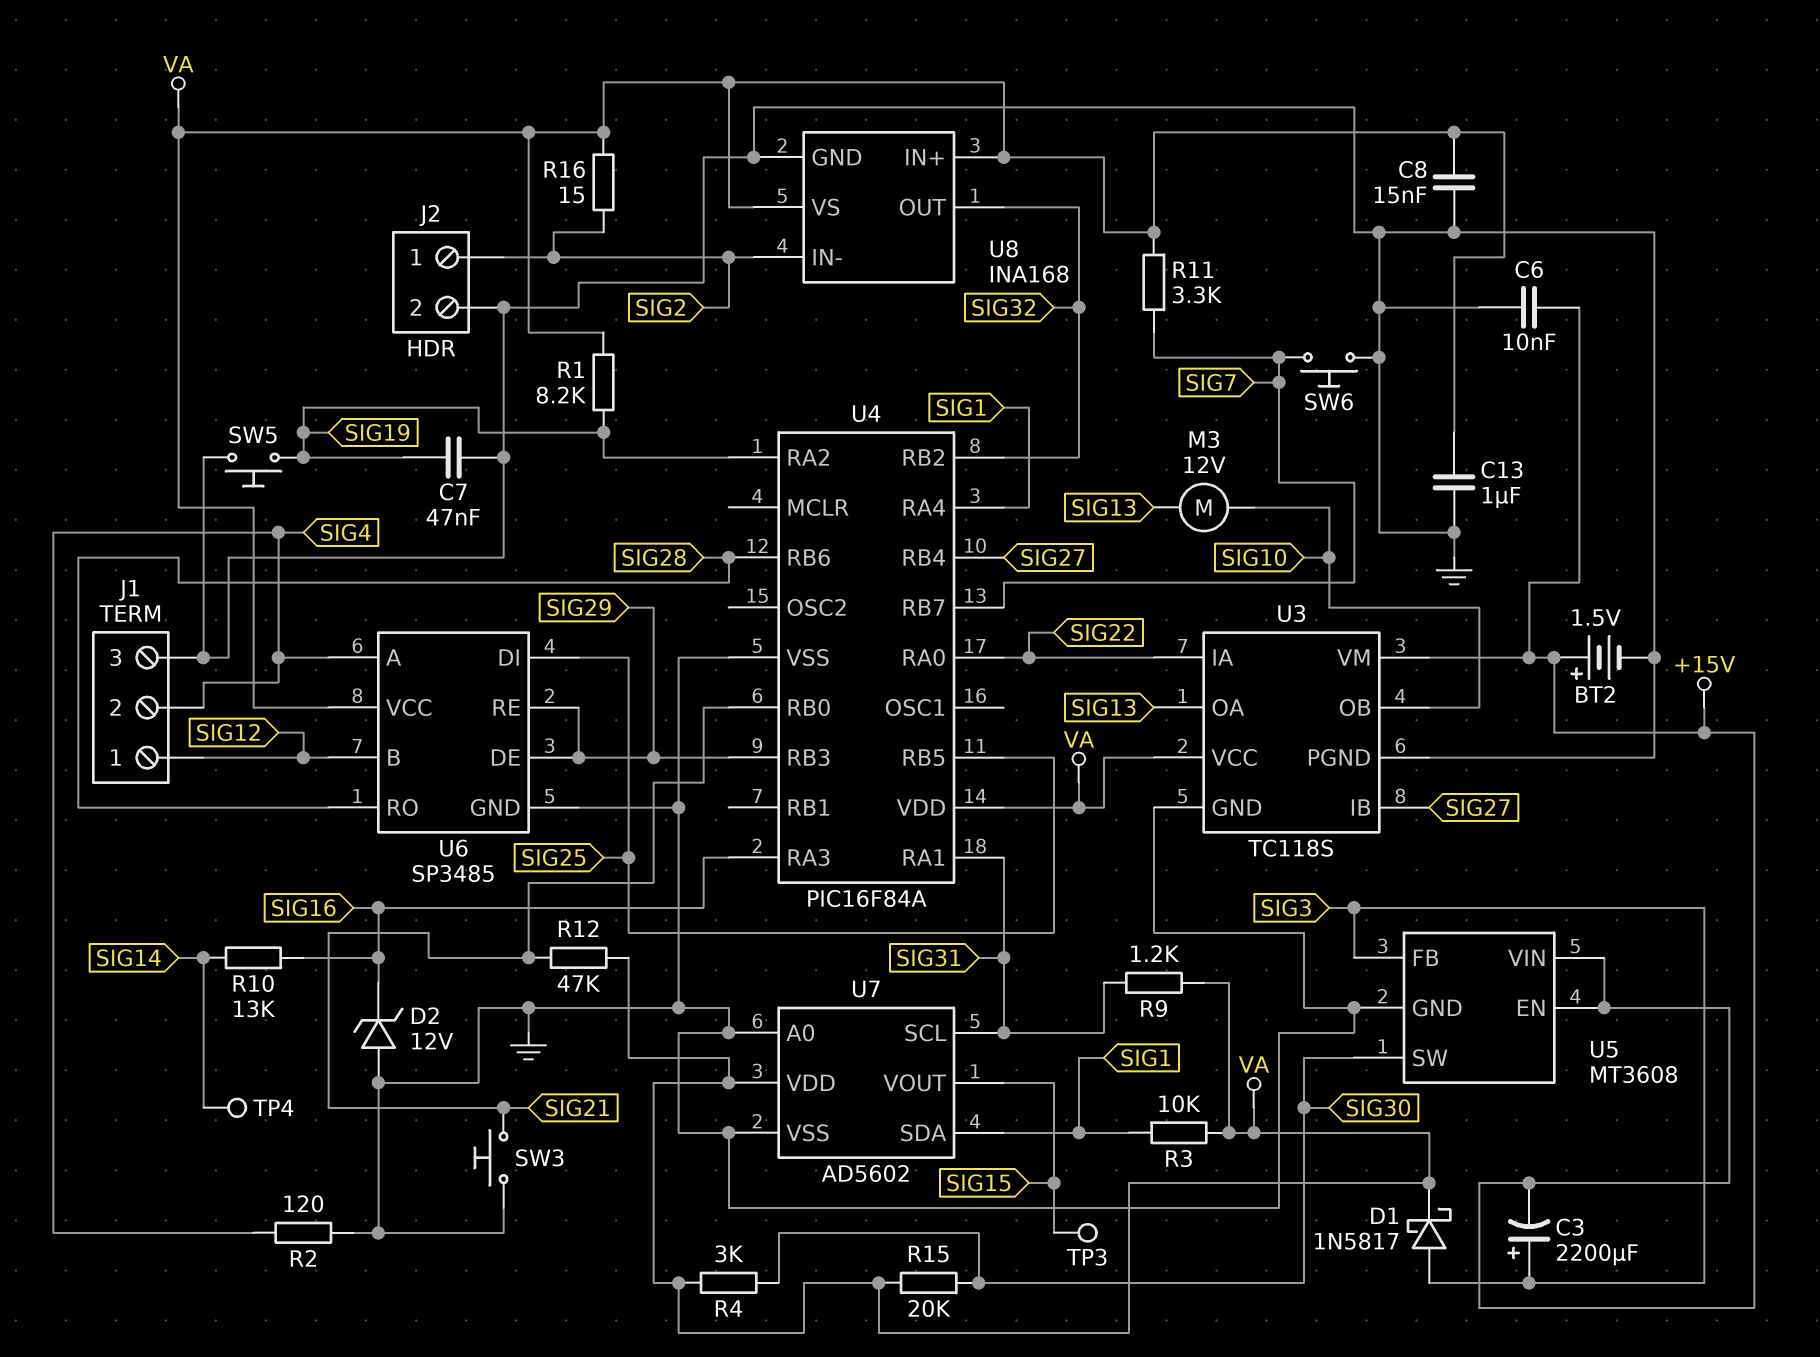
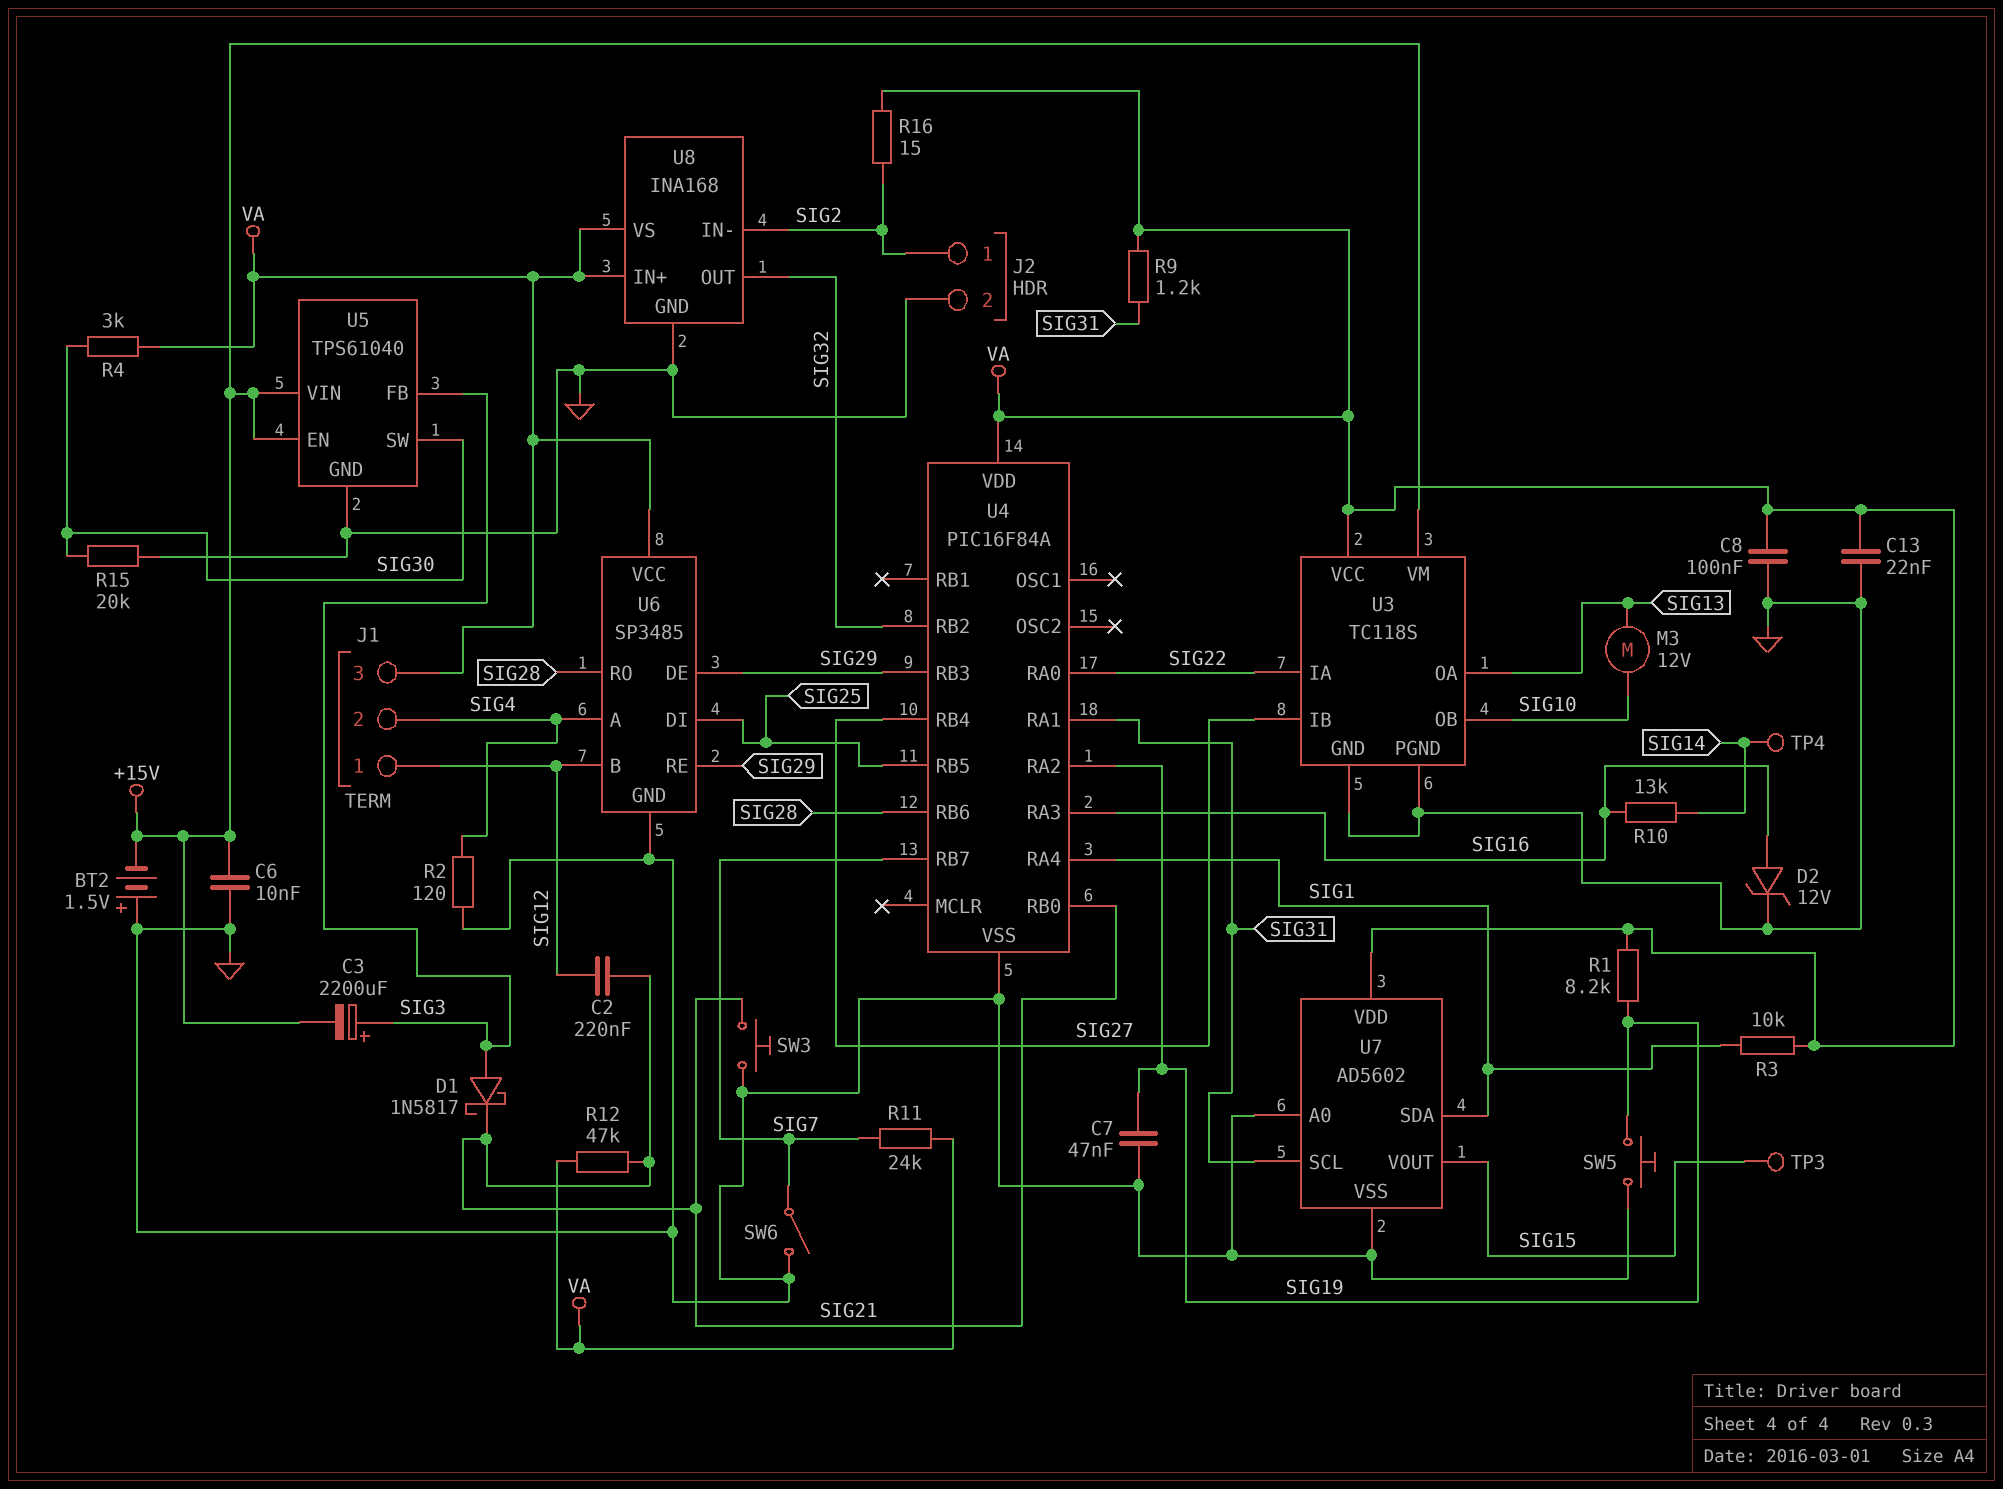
BT2: 1.5V (plus +15V, minus GND) -> 1.5V (plus GND, minus +15V)
C2: none -> 220nF (SIG12, SIG21)
C8: 15nF (GND, VA) -> 100nF (GND, VA)
C13: 1uF (GND, VA) -> 22nF (GND, VA)
D1: schottky 1N5817 (A SIG3, K VA) -> schottky 1N5817 (A SIG3, K SIG21)
D2: zener 12V (A GND, K SIG16) -> zener 12V (A SIG16, K GND)
J1 pin 3: GND -> VA
R11: 3.3k (SIG7, VA) -> 24k (SIG7, VA)
R15: 20k (SIG30, VA) -> 20k (GND, SIG30)
SW6: button (GND, SIG7) -> switch (GND, SIG7)
U5: MT3608 -> TPS61040

